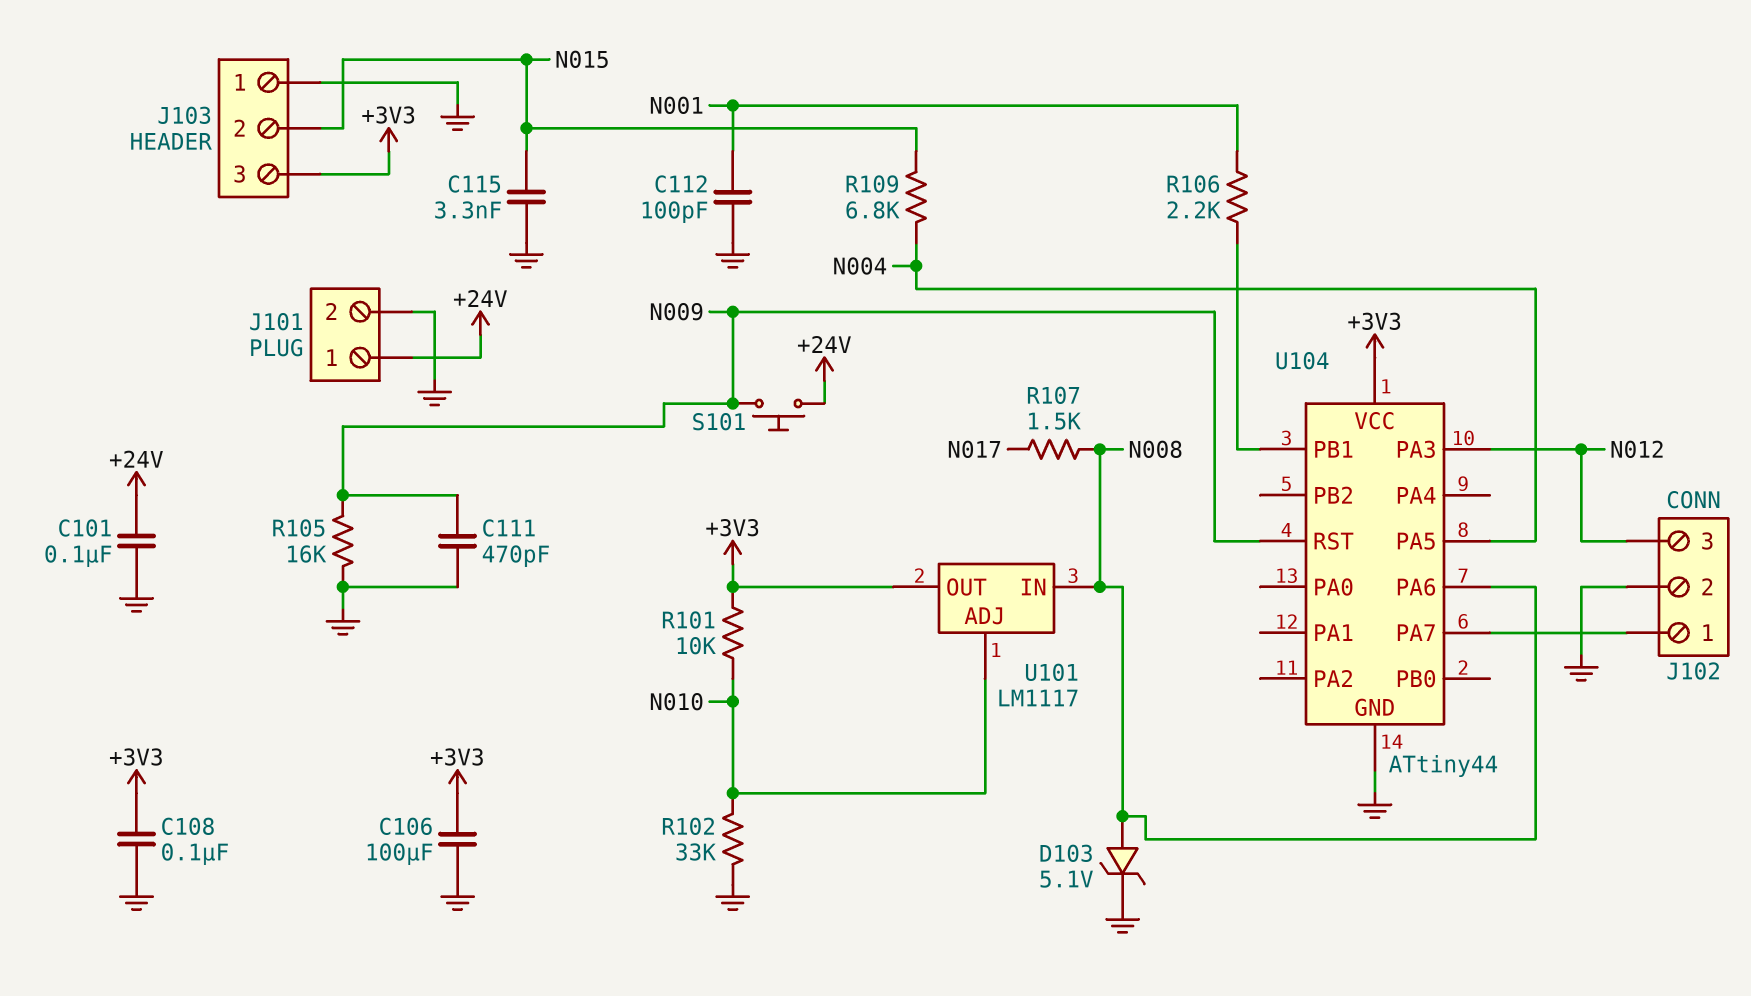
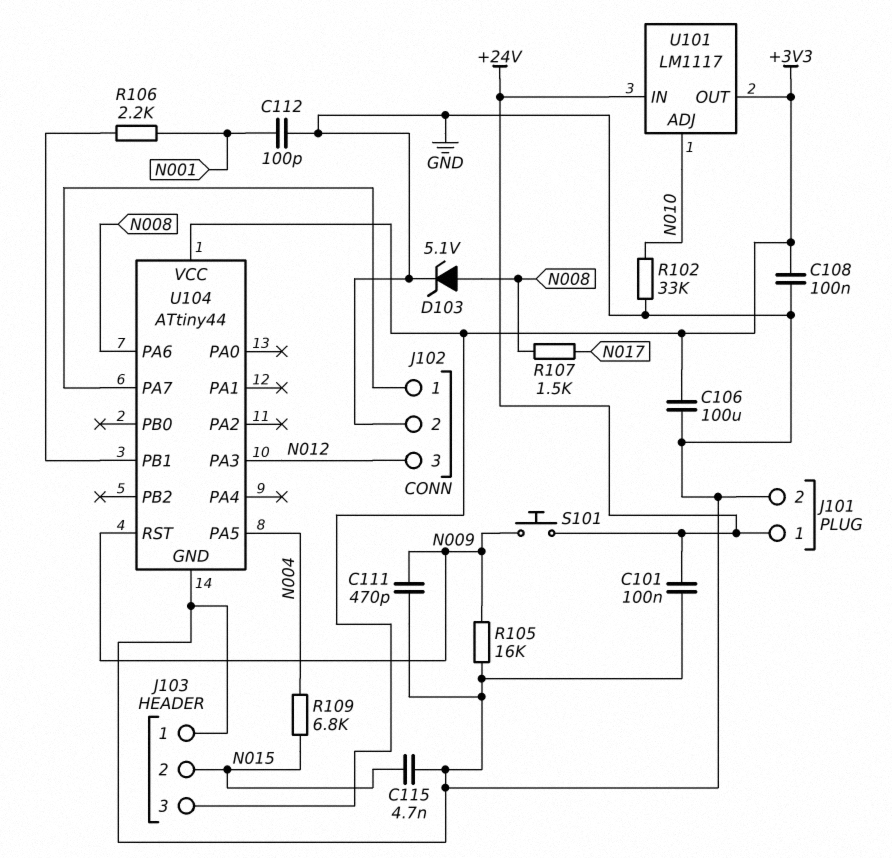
C115: 3.3nF (GND, N015) -> 4.7nF (GND, N015)
R101: 10k (+3V3, N010) -> none
U101 pin IN: N008 -> +24V

